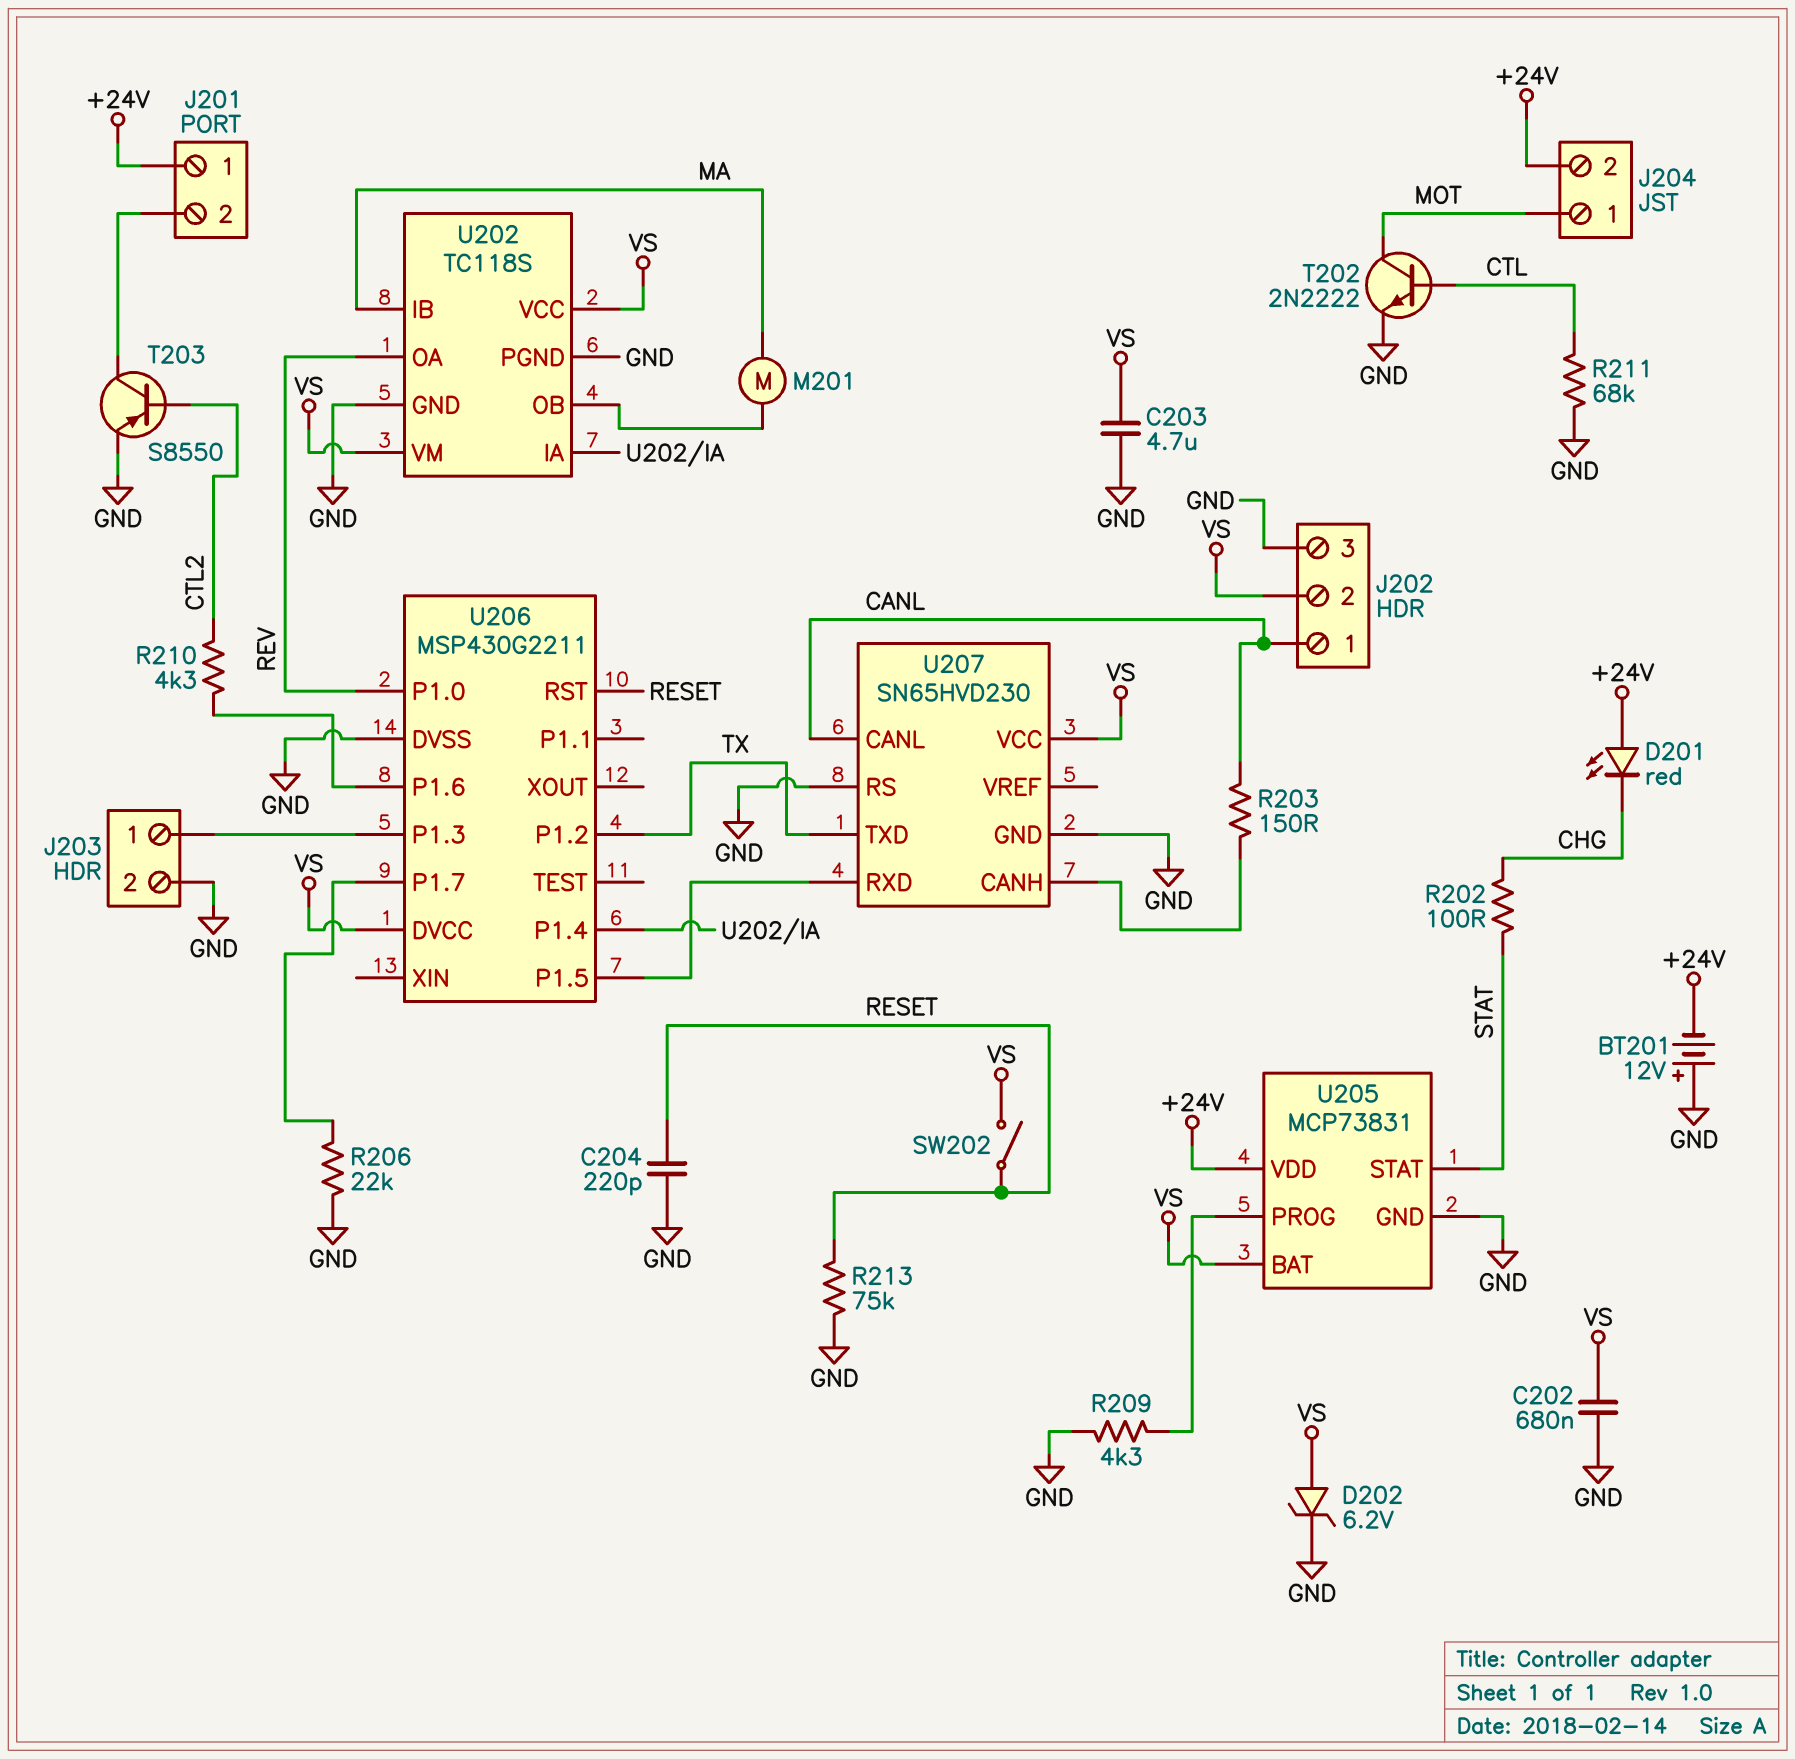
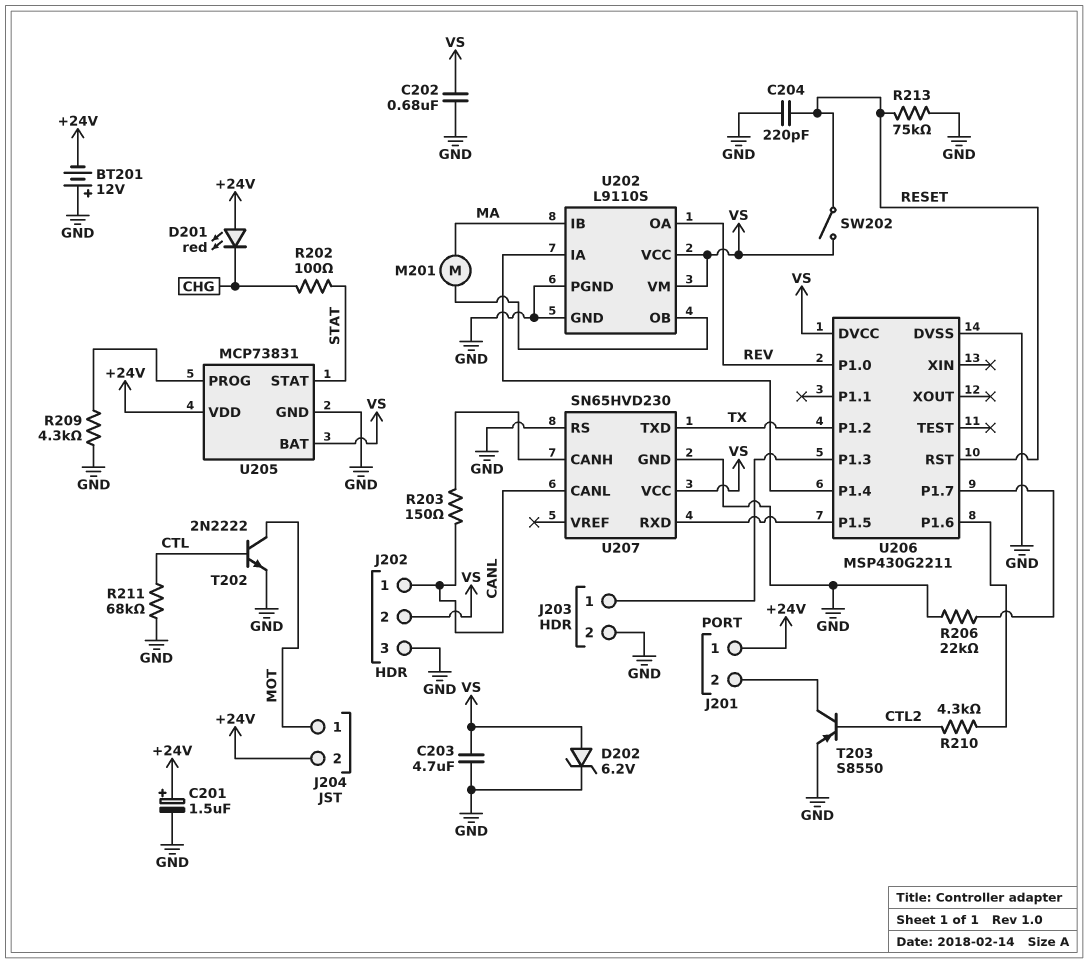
C201: none -> 1.5uF (plus +24V, minus GND)
U202: TC118S -> L9110S

